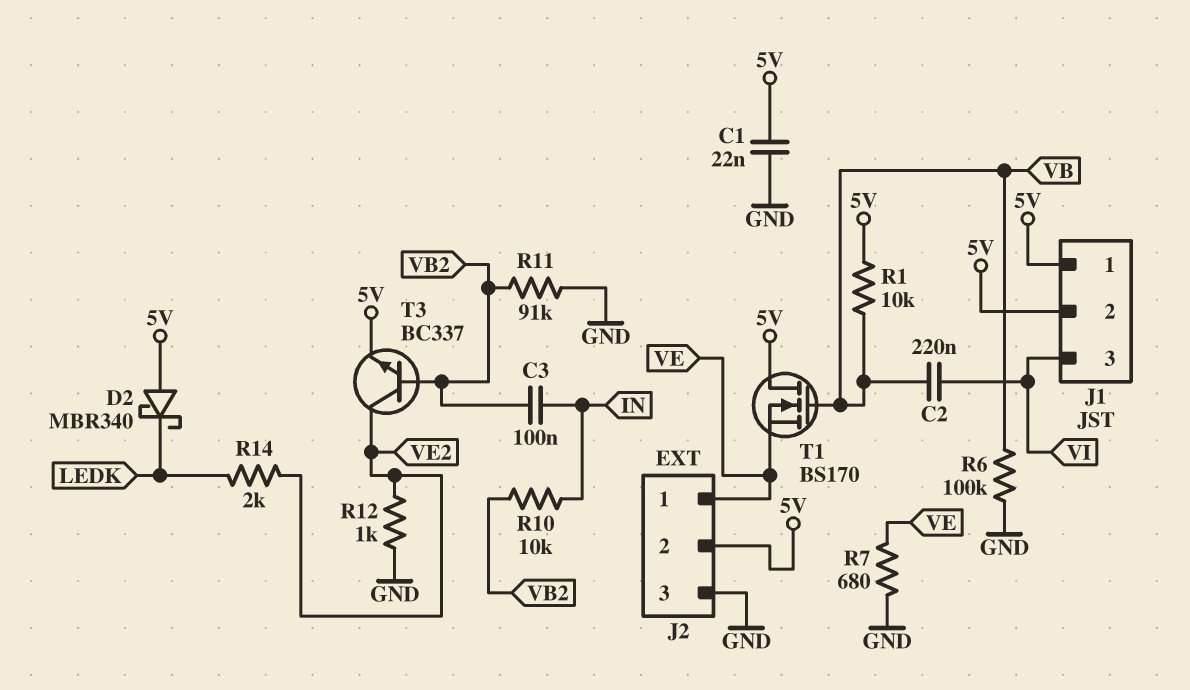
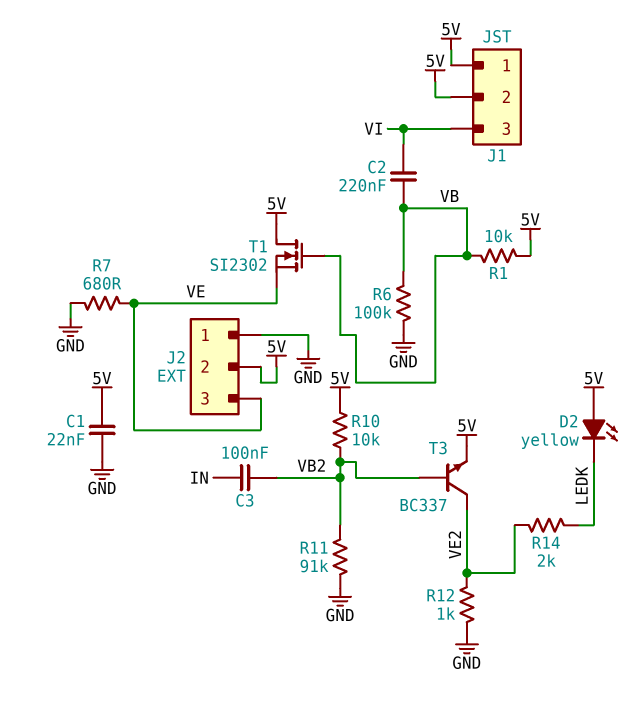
D2: schottky MBR340 (A 5V, K LEDK) -> LED yellow (A 5V, K LEDK)
J2 pin 1: VE -> GND
J2 pin 3: GND -> VE
R10: 10k (IN, VB2) -> 10k (5V, VB2)
T1: NMOS BS170 (G VB, D 5V, S VE) -> NMOS SI2302 (G VB, D 5V, S VE)

